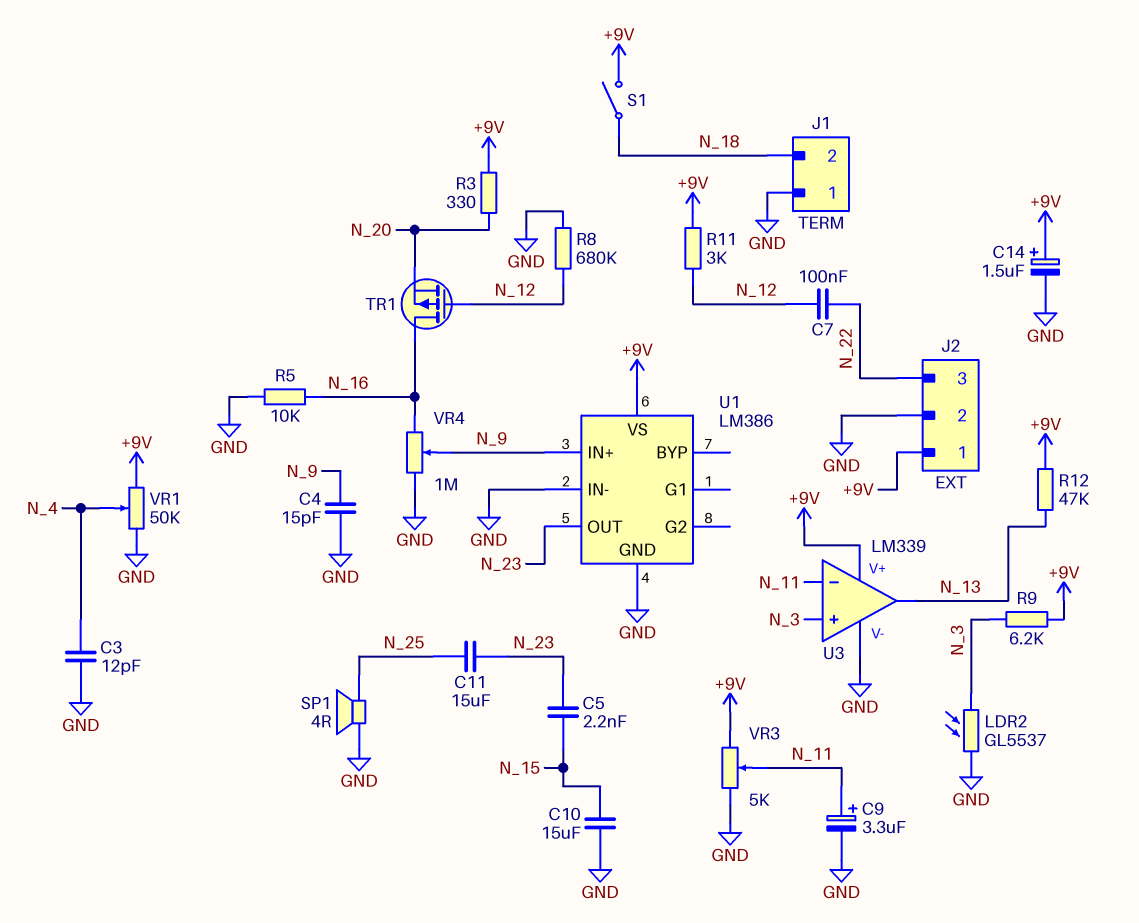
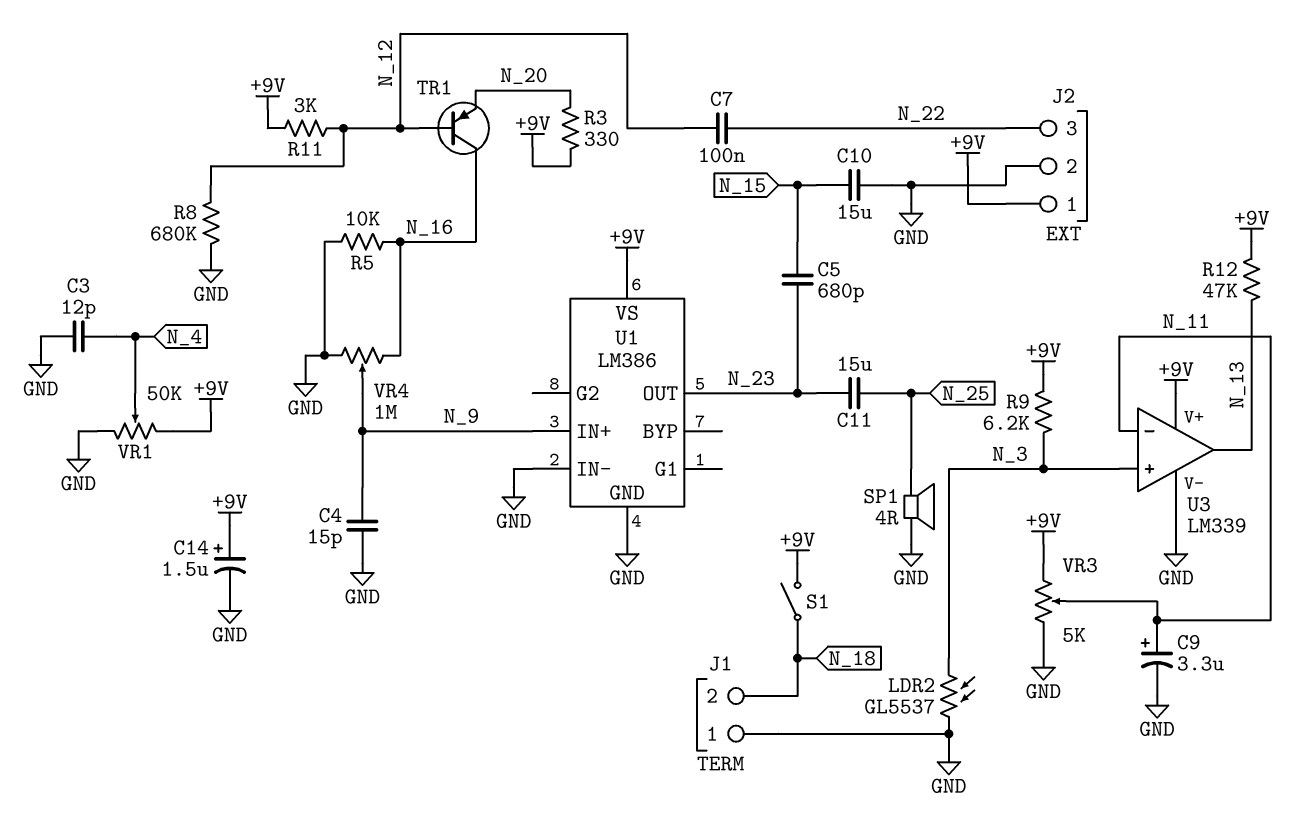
C5: 2.2nF (N_15, N_23) -> 680pF (N_15, N_23)
TR1: PMOS (G N_12, D N_16, S N_20) -> PNP (B N_12, C N_16, E N_20)

